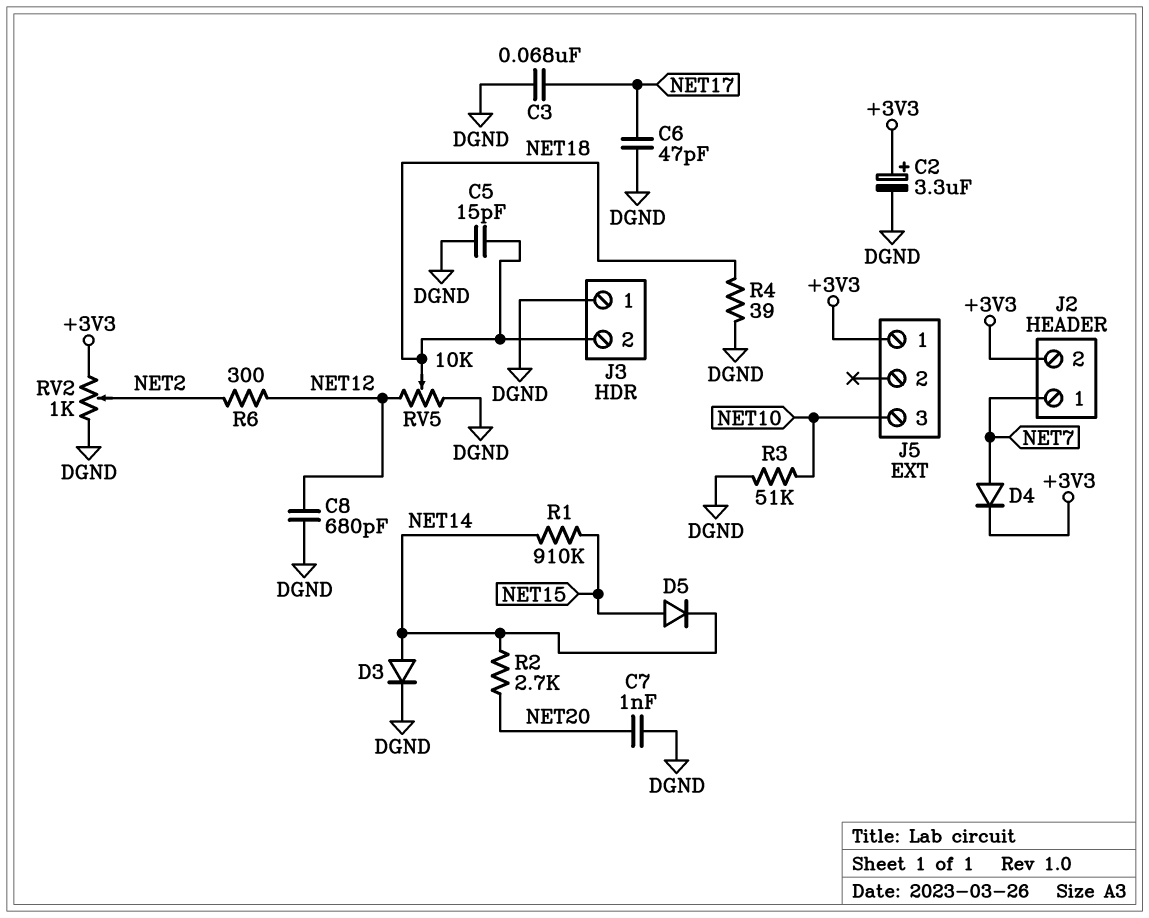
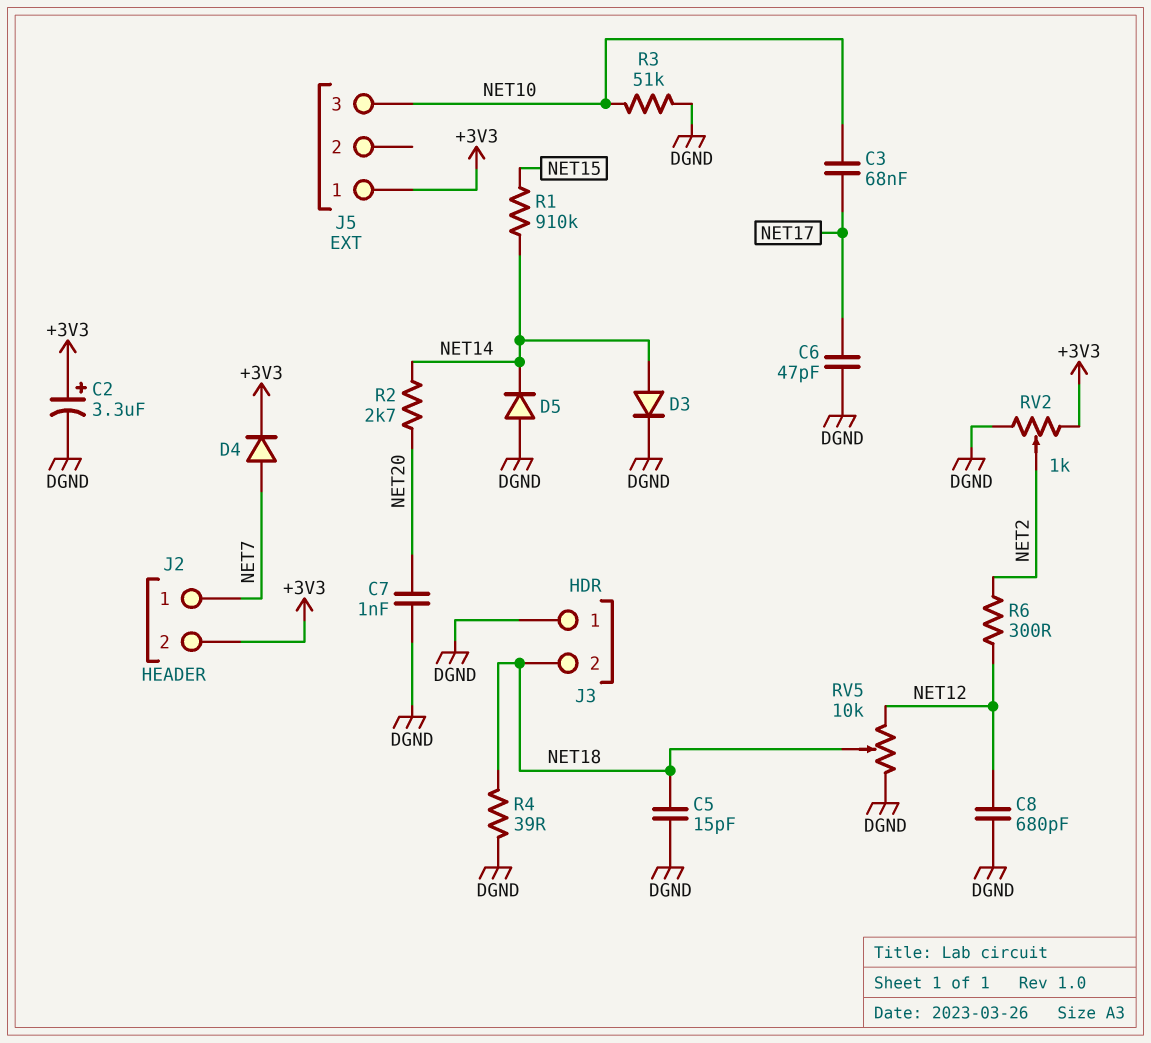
C3: 68nF (DGND, NET17) -> 68nF (NET10, NET17)
D5: diode (A NET15, K NET14) -> diode (A DGND, K NET14)

